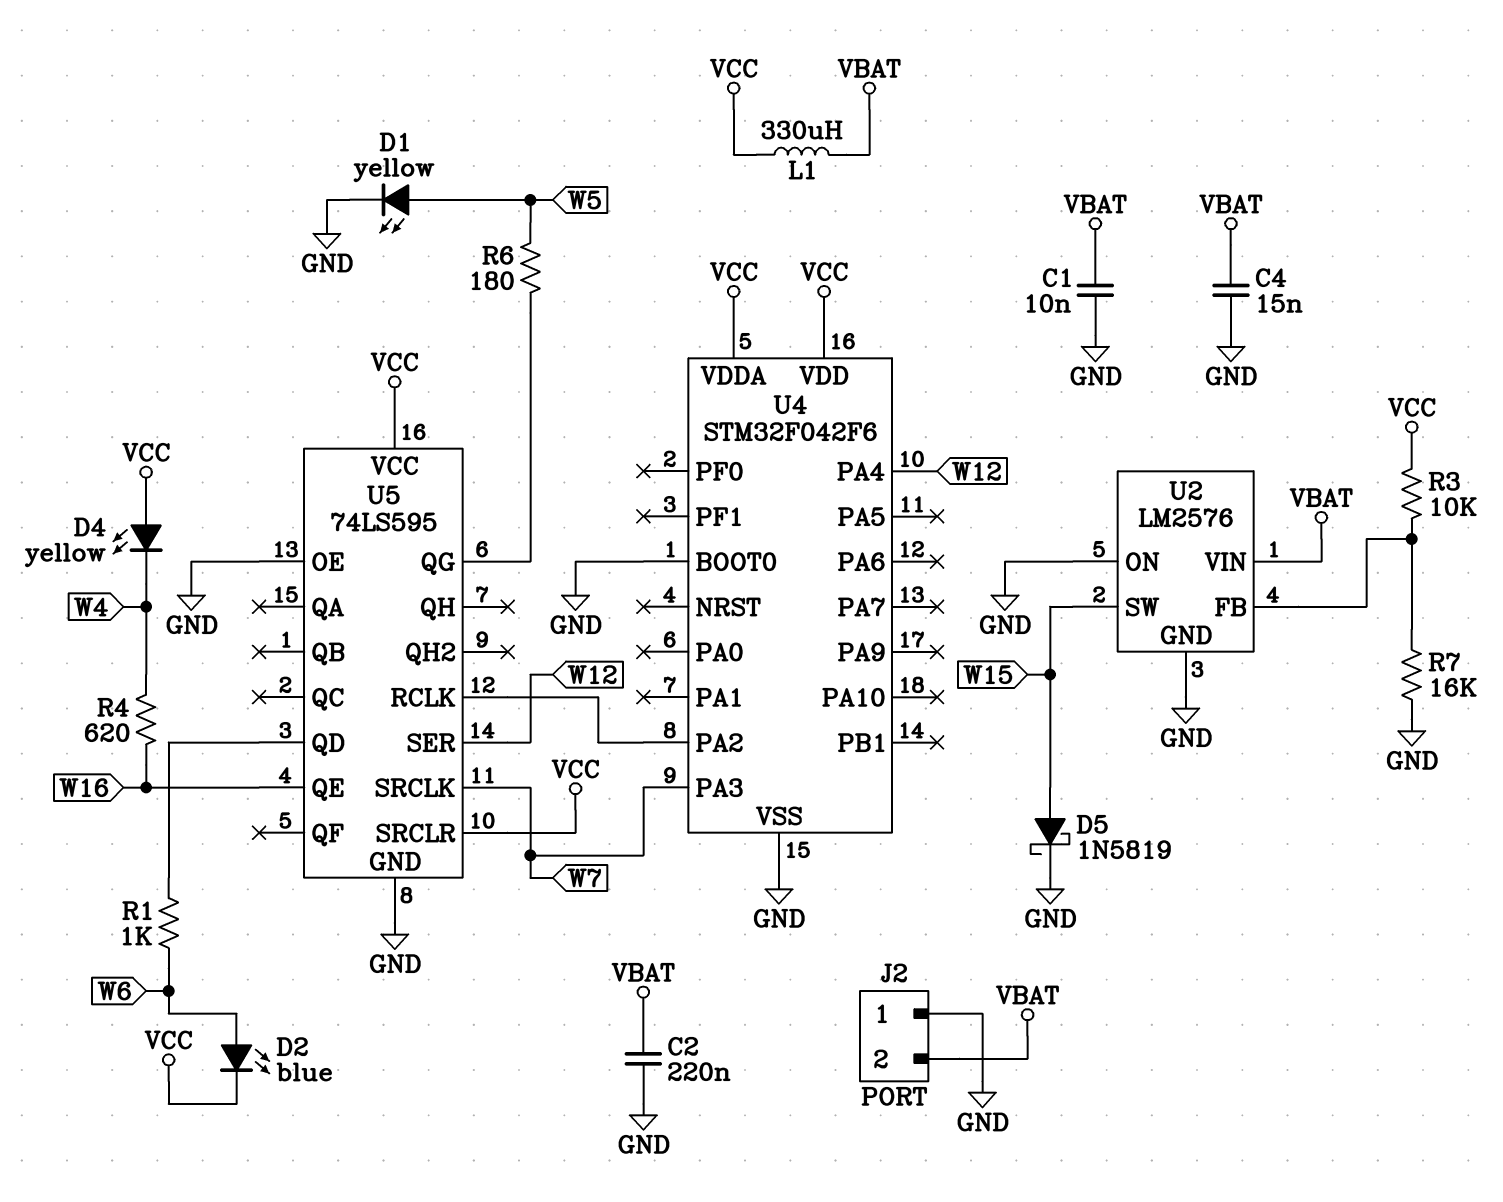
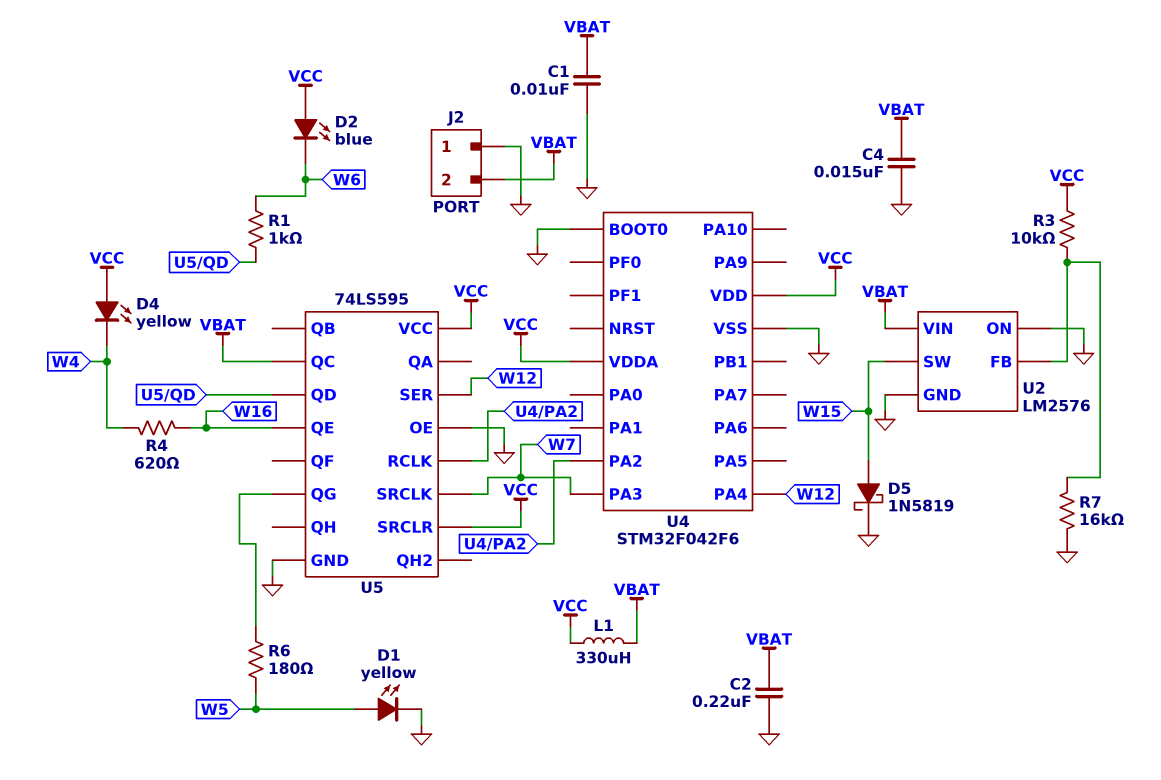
D2: LED blue (A W6, K VCC) -> LED blue (A VCC, K W6)
U5 pin QC: none -> VBAT

